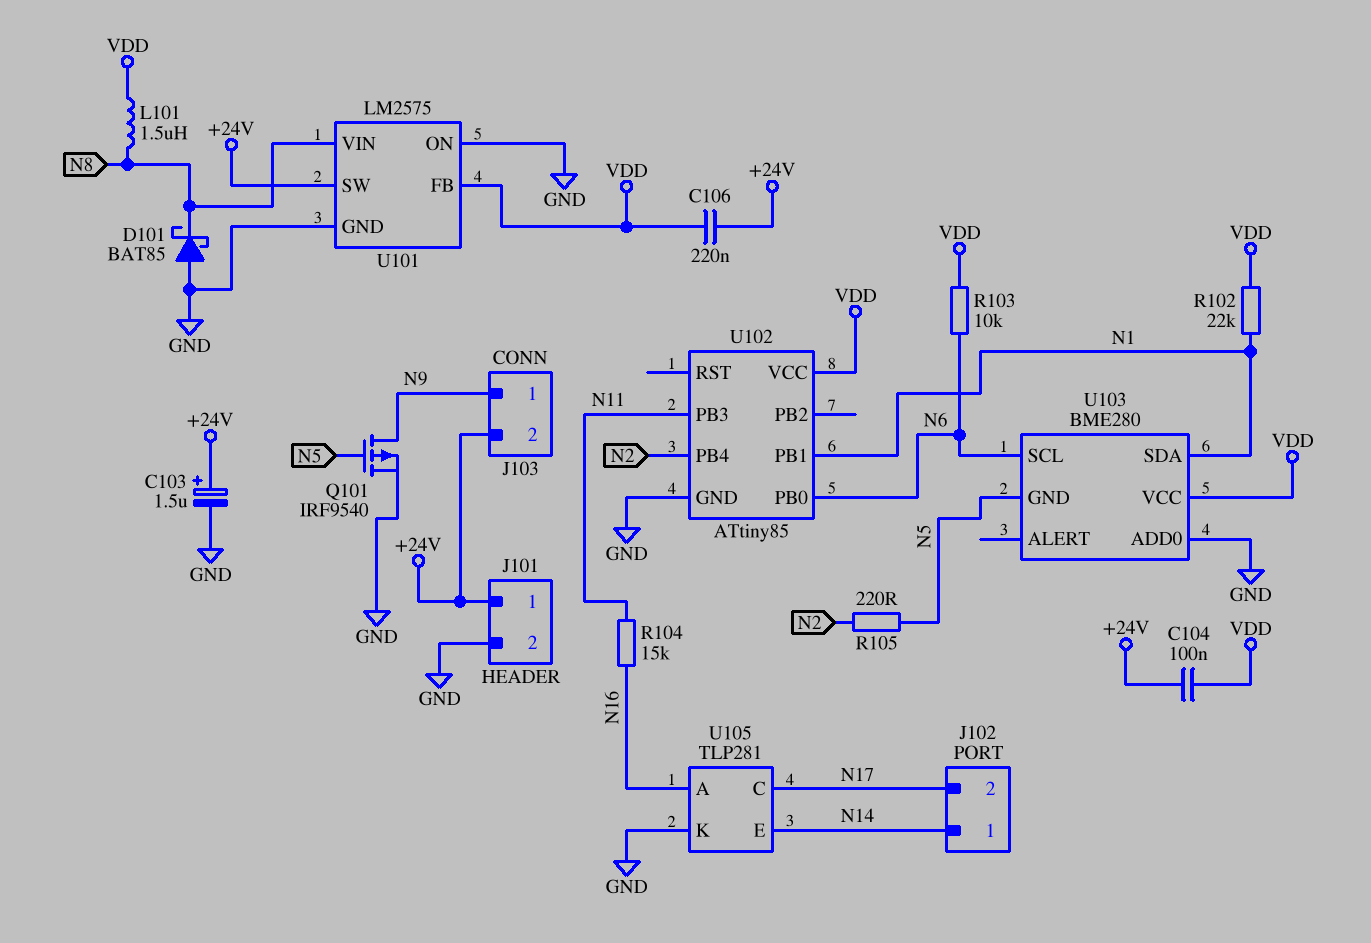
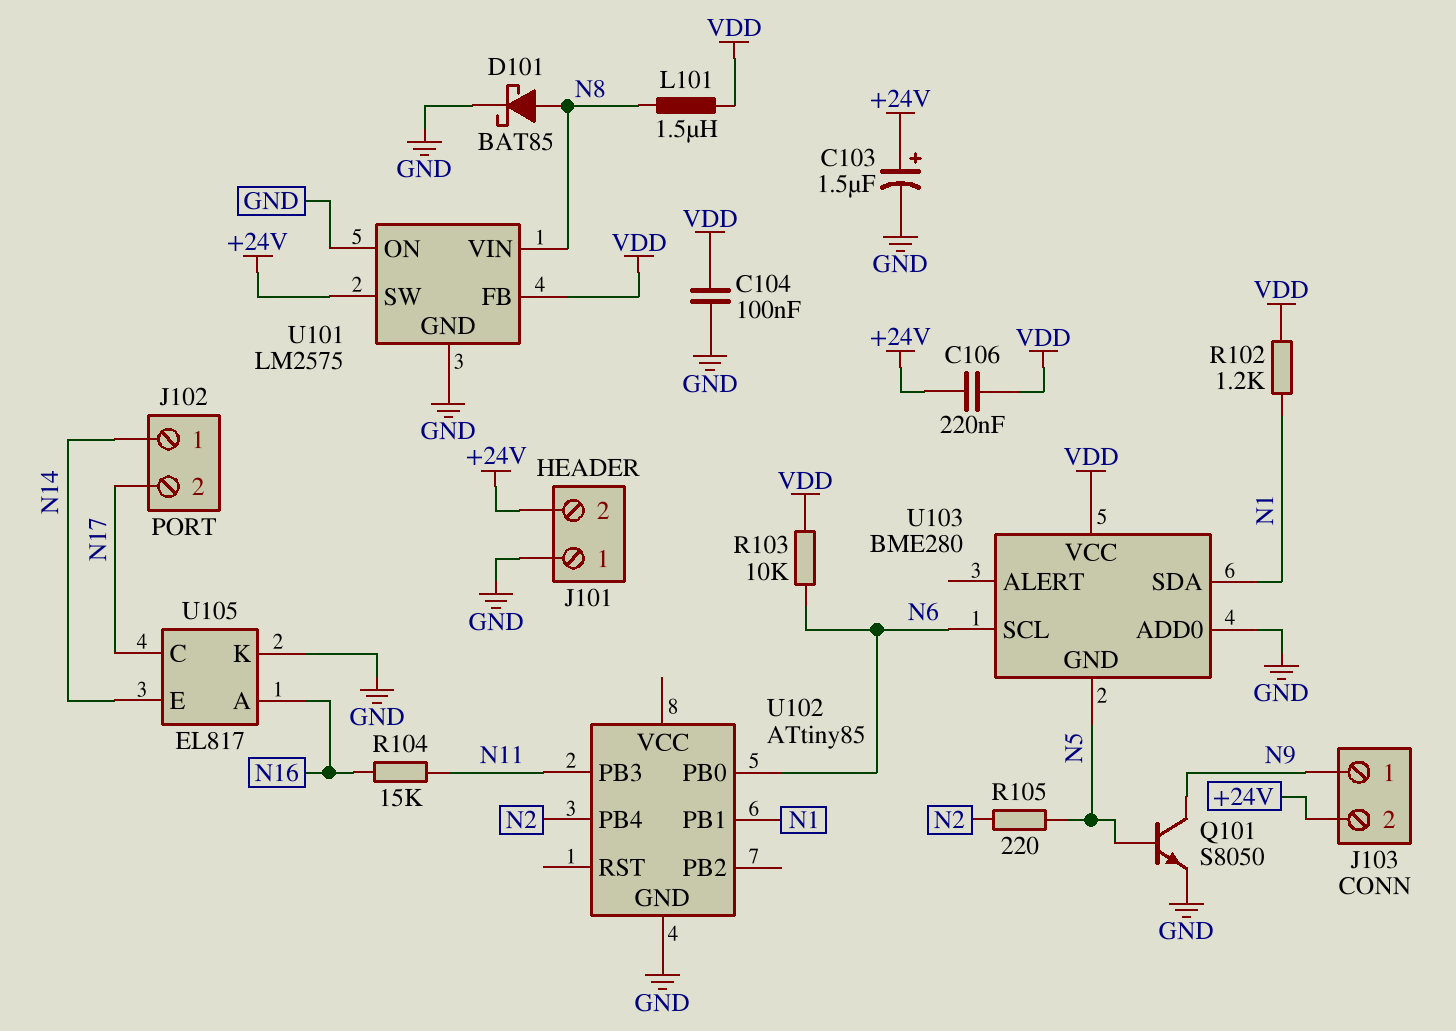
C104: 100nF (+24V, VDD) -> 100nF (GND, VDD)
D101: schottky BAT85 (A GND, K N8) -> schottky BAT85 (A N8, K GND)
J101 pin 1: +24V -> GND
J101 pin 2: GND -> +24V
Q101: PMOS IRF9540 (G N5, D N9, S GND) -> NPN S8050 (B N5, C N9, E GND)
R102: 22k (N1, VDD) -> 1.2k (N1, VDD)
U102 pin VCC: VDD -> none
U105: TLP281 -> EL817

